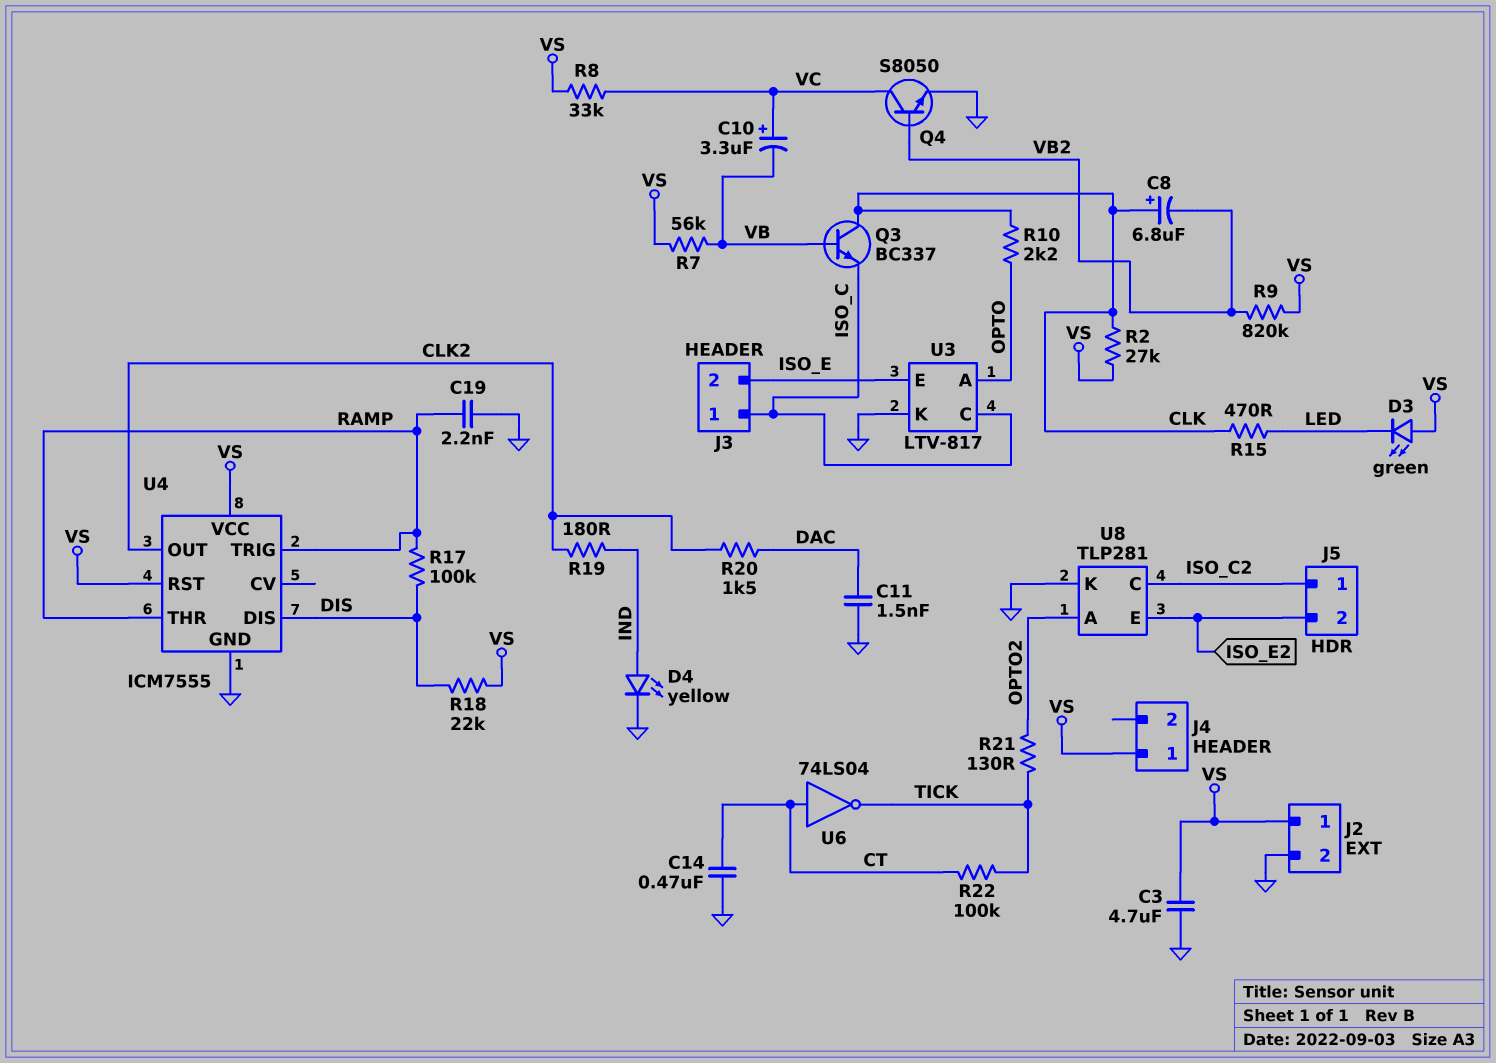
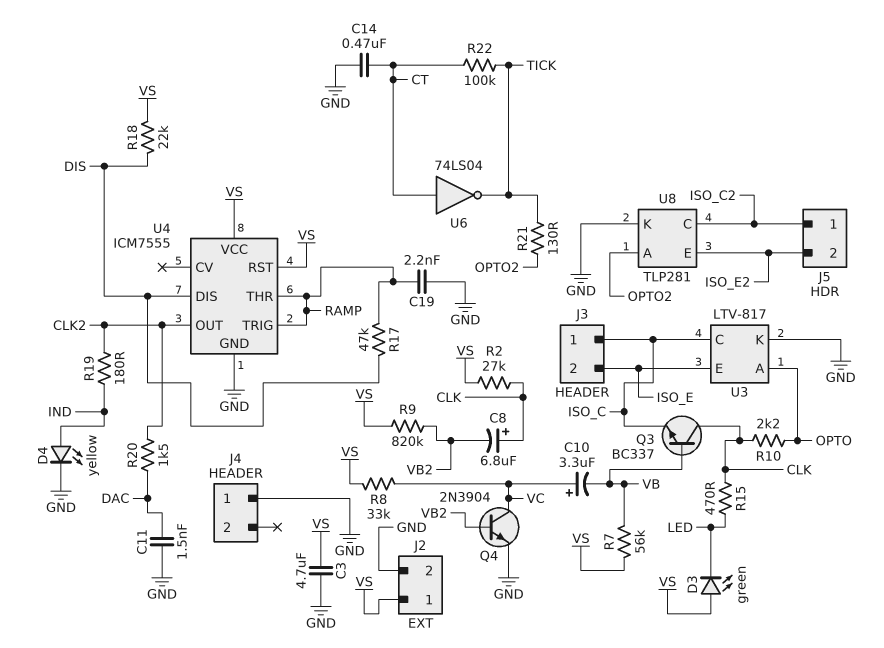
J4 pin 1: VS -> GND
Q4: NPN S8050 (B VB2, C VC, E GND) -> NPN 2N3904 (B VB2, C VC, E GND)
R17: 100k (DIS, RAMP) -> 47k (DIS, RAMP)

